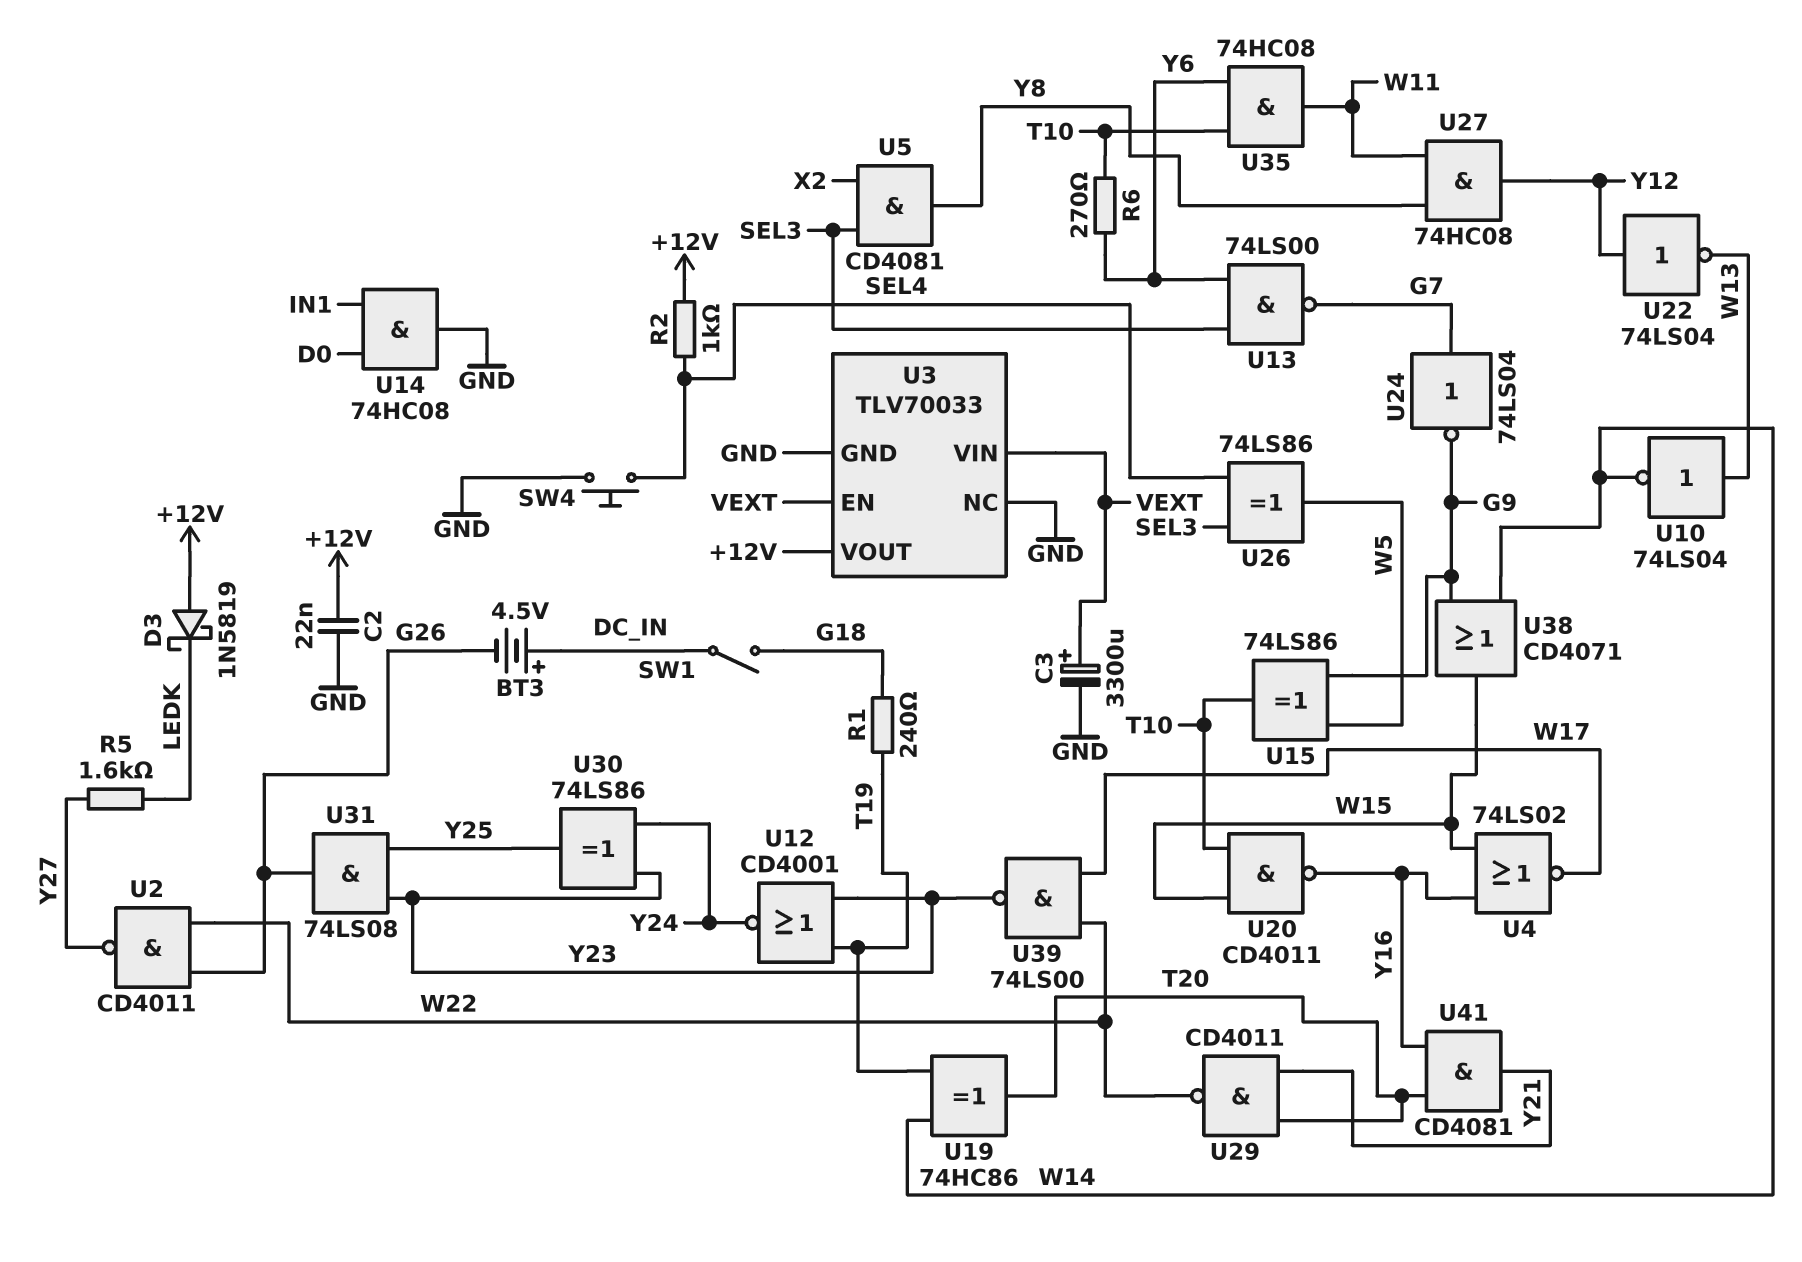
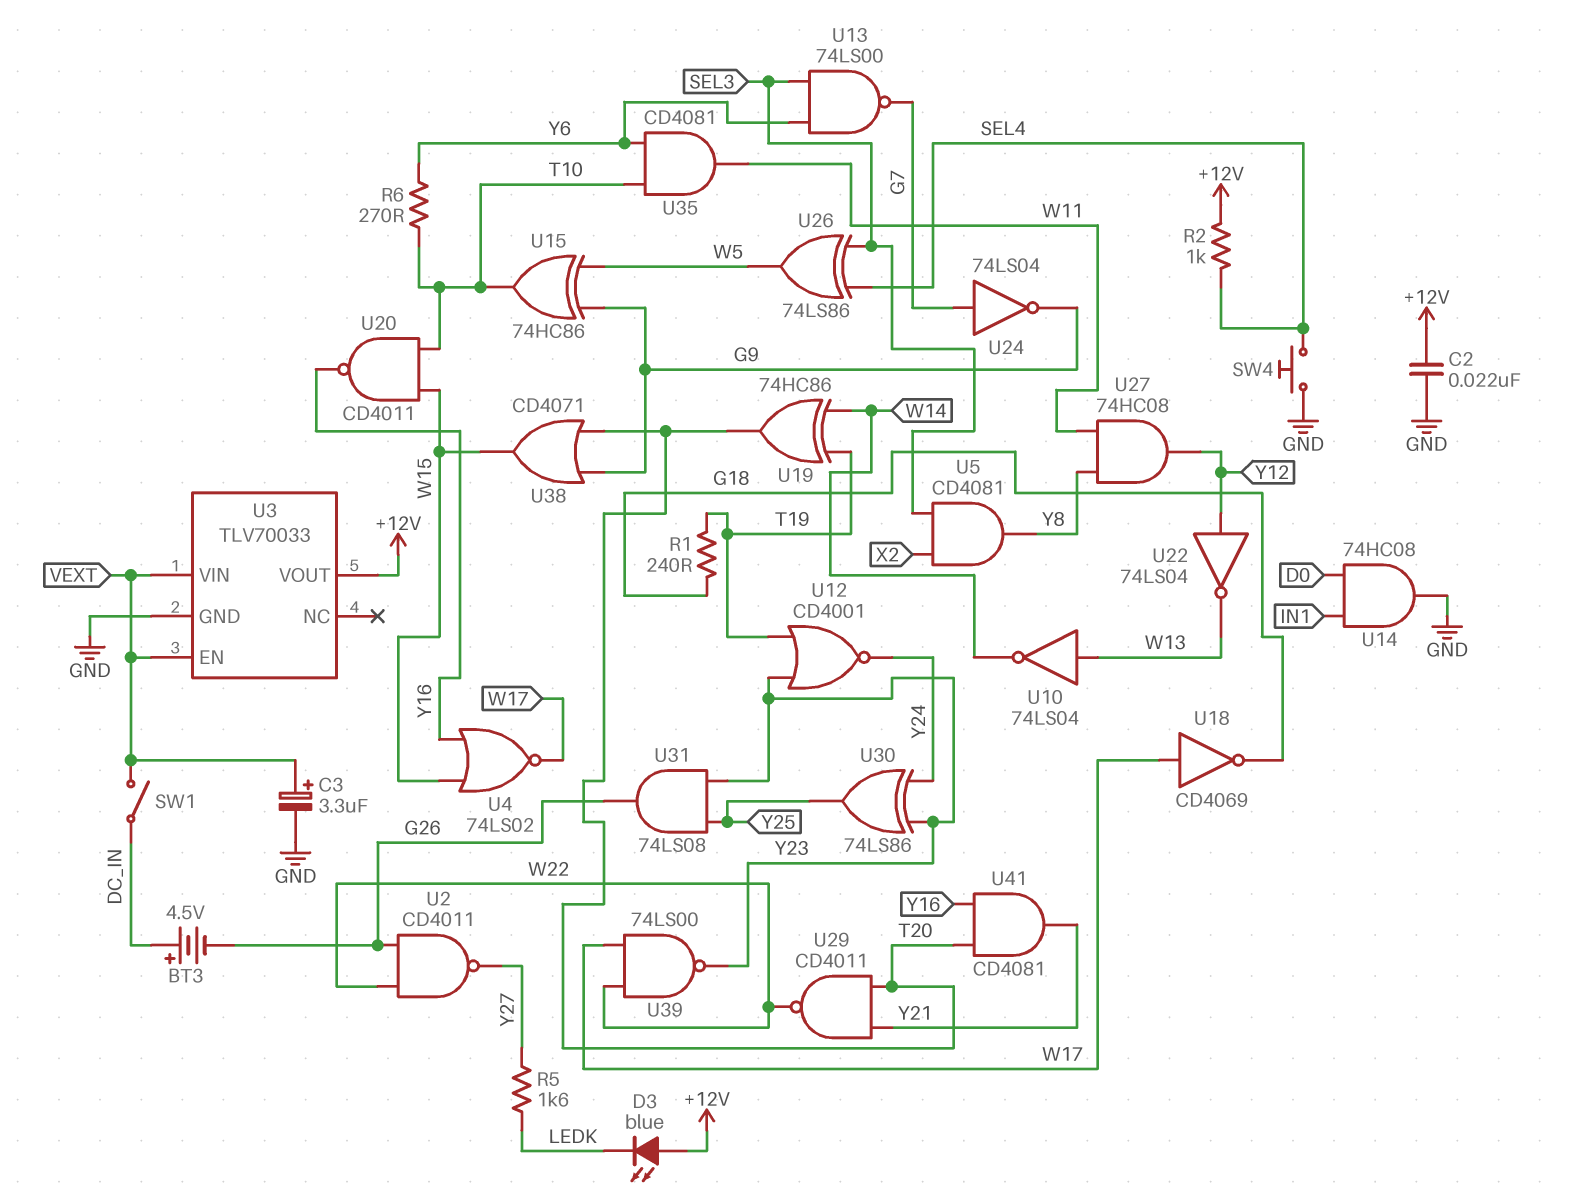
C3: 3300uF (plus VEXT, minus GND) -> 3.3uF (plus VEXT, minus GND)
D3: schottky 1N5819 (A +12V, K LEDK) -> LED blue (A +12V, K LEDK)
SW1: switch (DC_IN, G18) -> switch (DC_IN, VEXT)
U3 pin NC: GND -> none
U15: XOR 74LS86 (in G9, in W5, out T10) -> XOR 74HC86 (in G9, in W5, out T10)
U18: none -> NOT CD4069 (in W17, out G18)
U35: AND 74HC08 (in T10, in Y6, out W11) -> AND CD4081 (in T10, in Y6, out W11)
U38: OR CD4071 (in G9, in W14, out W15) -> OR CD4071 (in G9, in T20, out W15)

